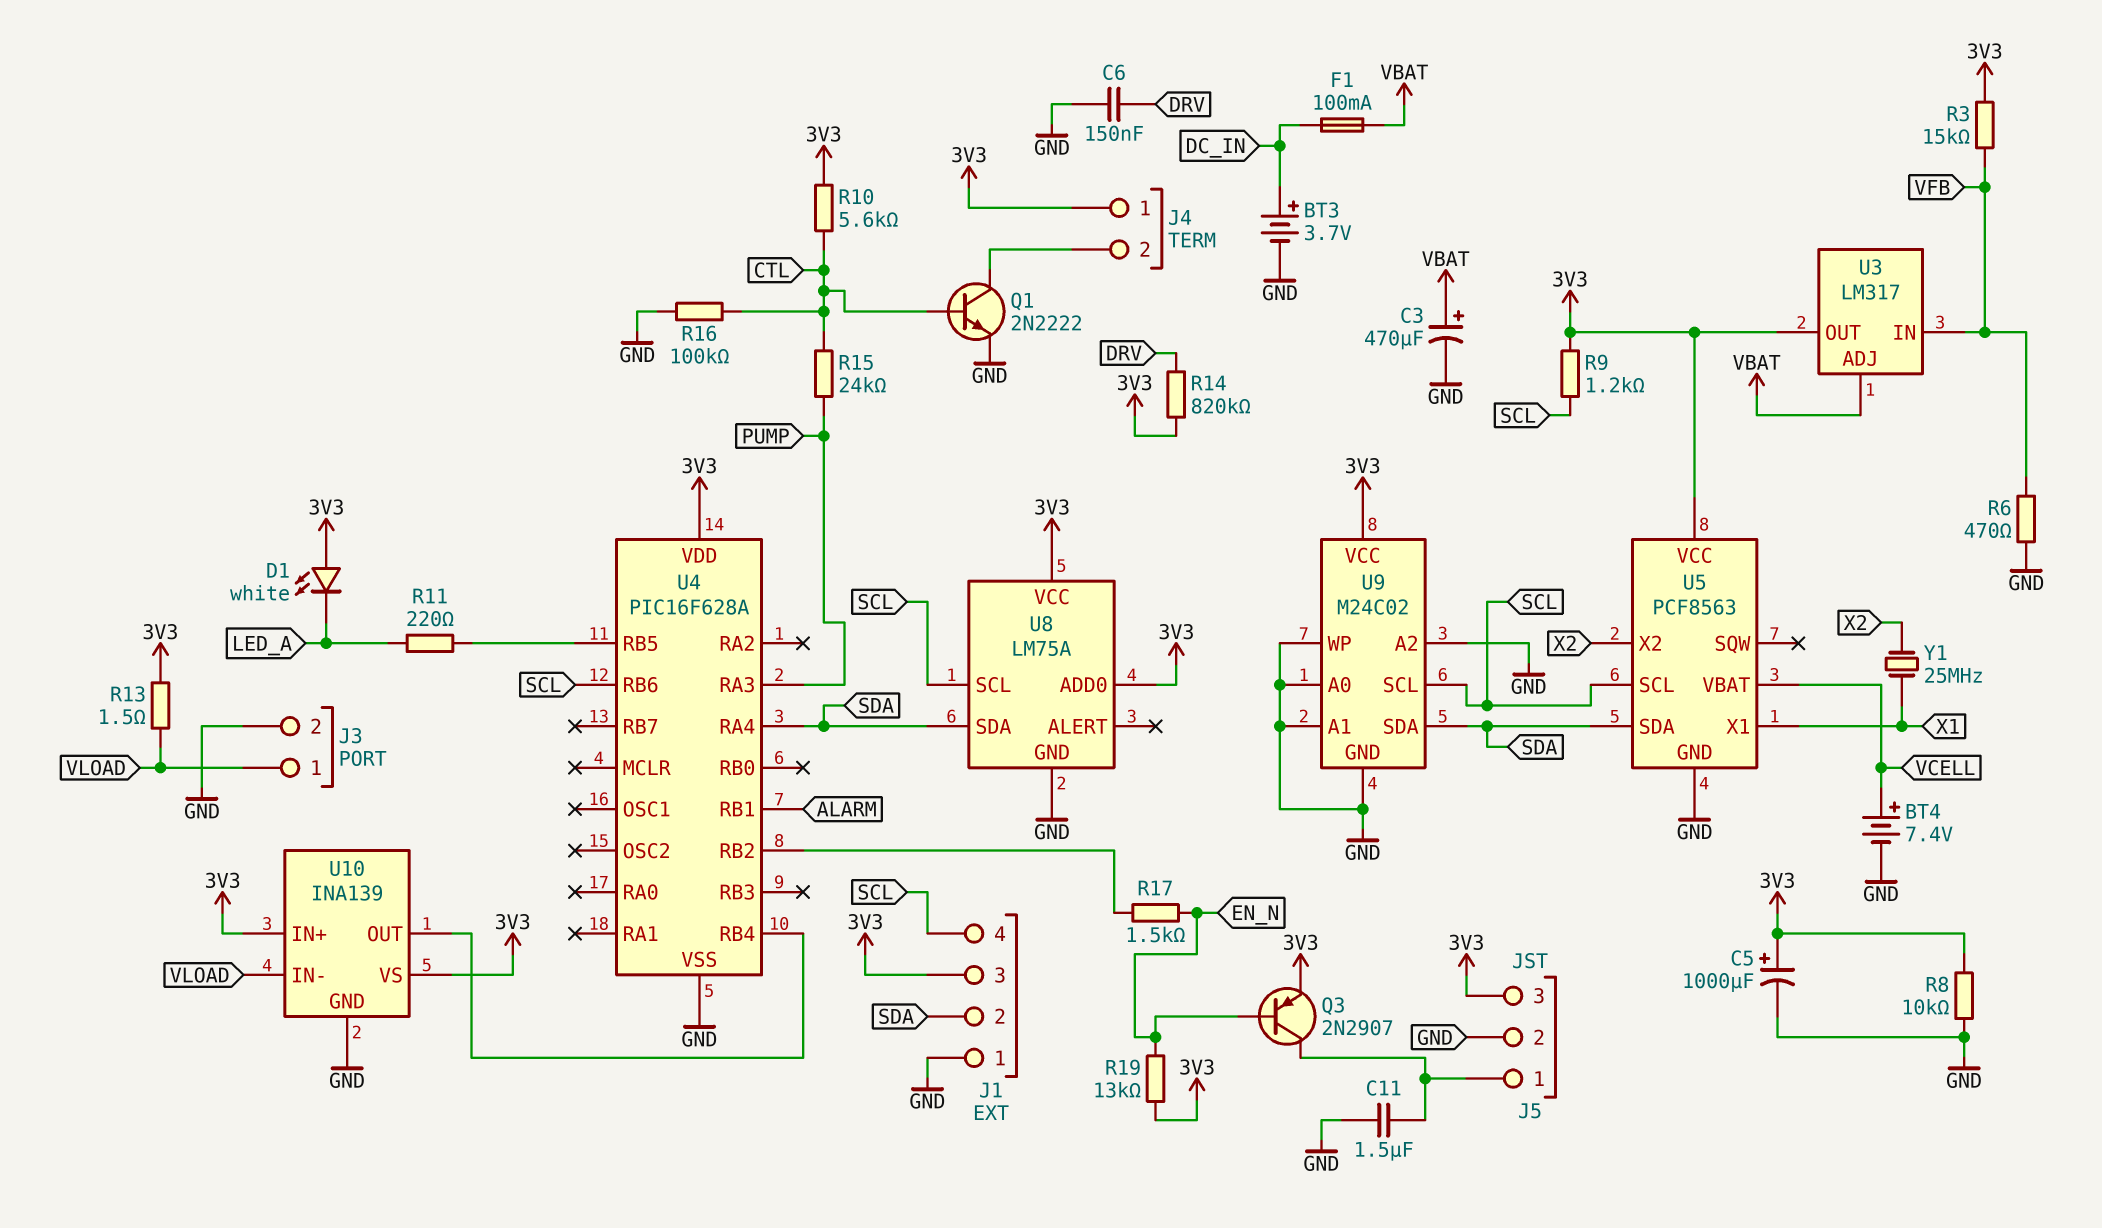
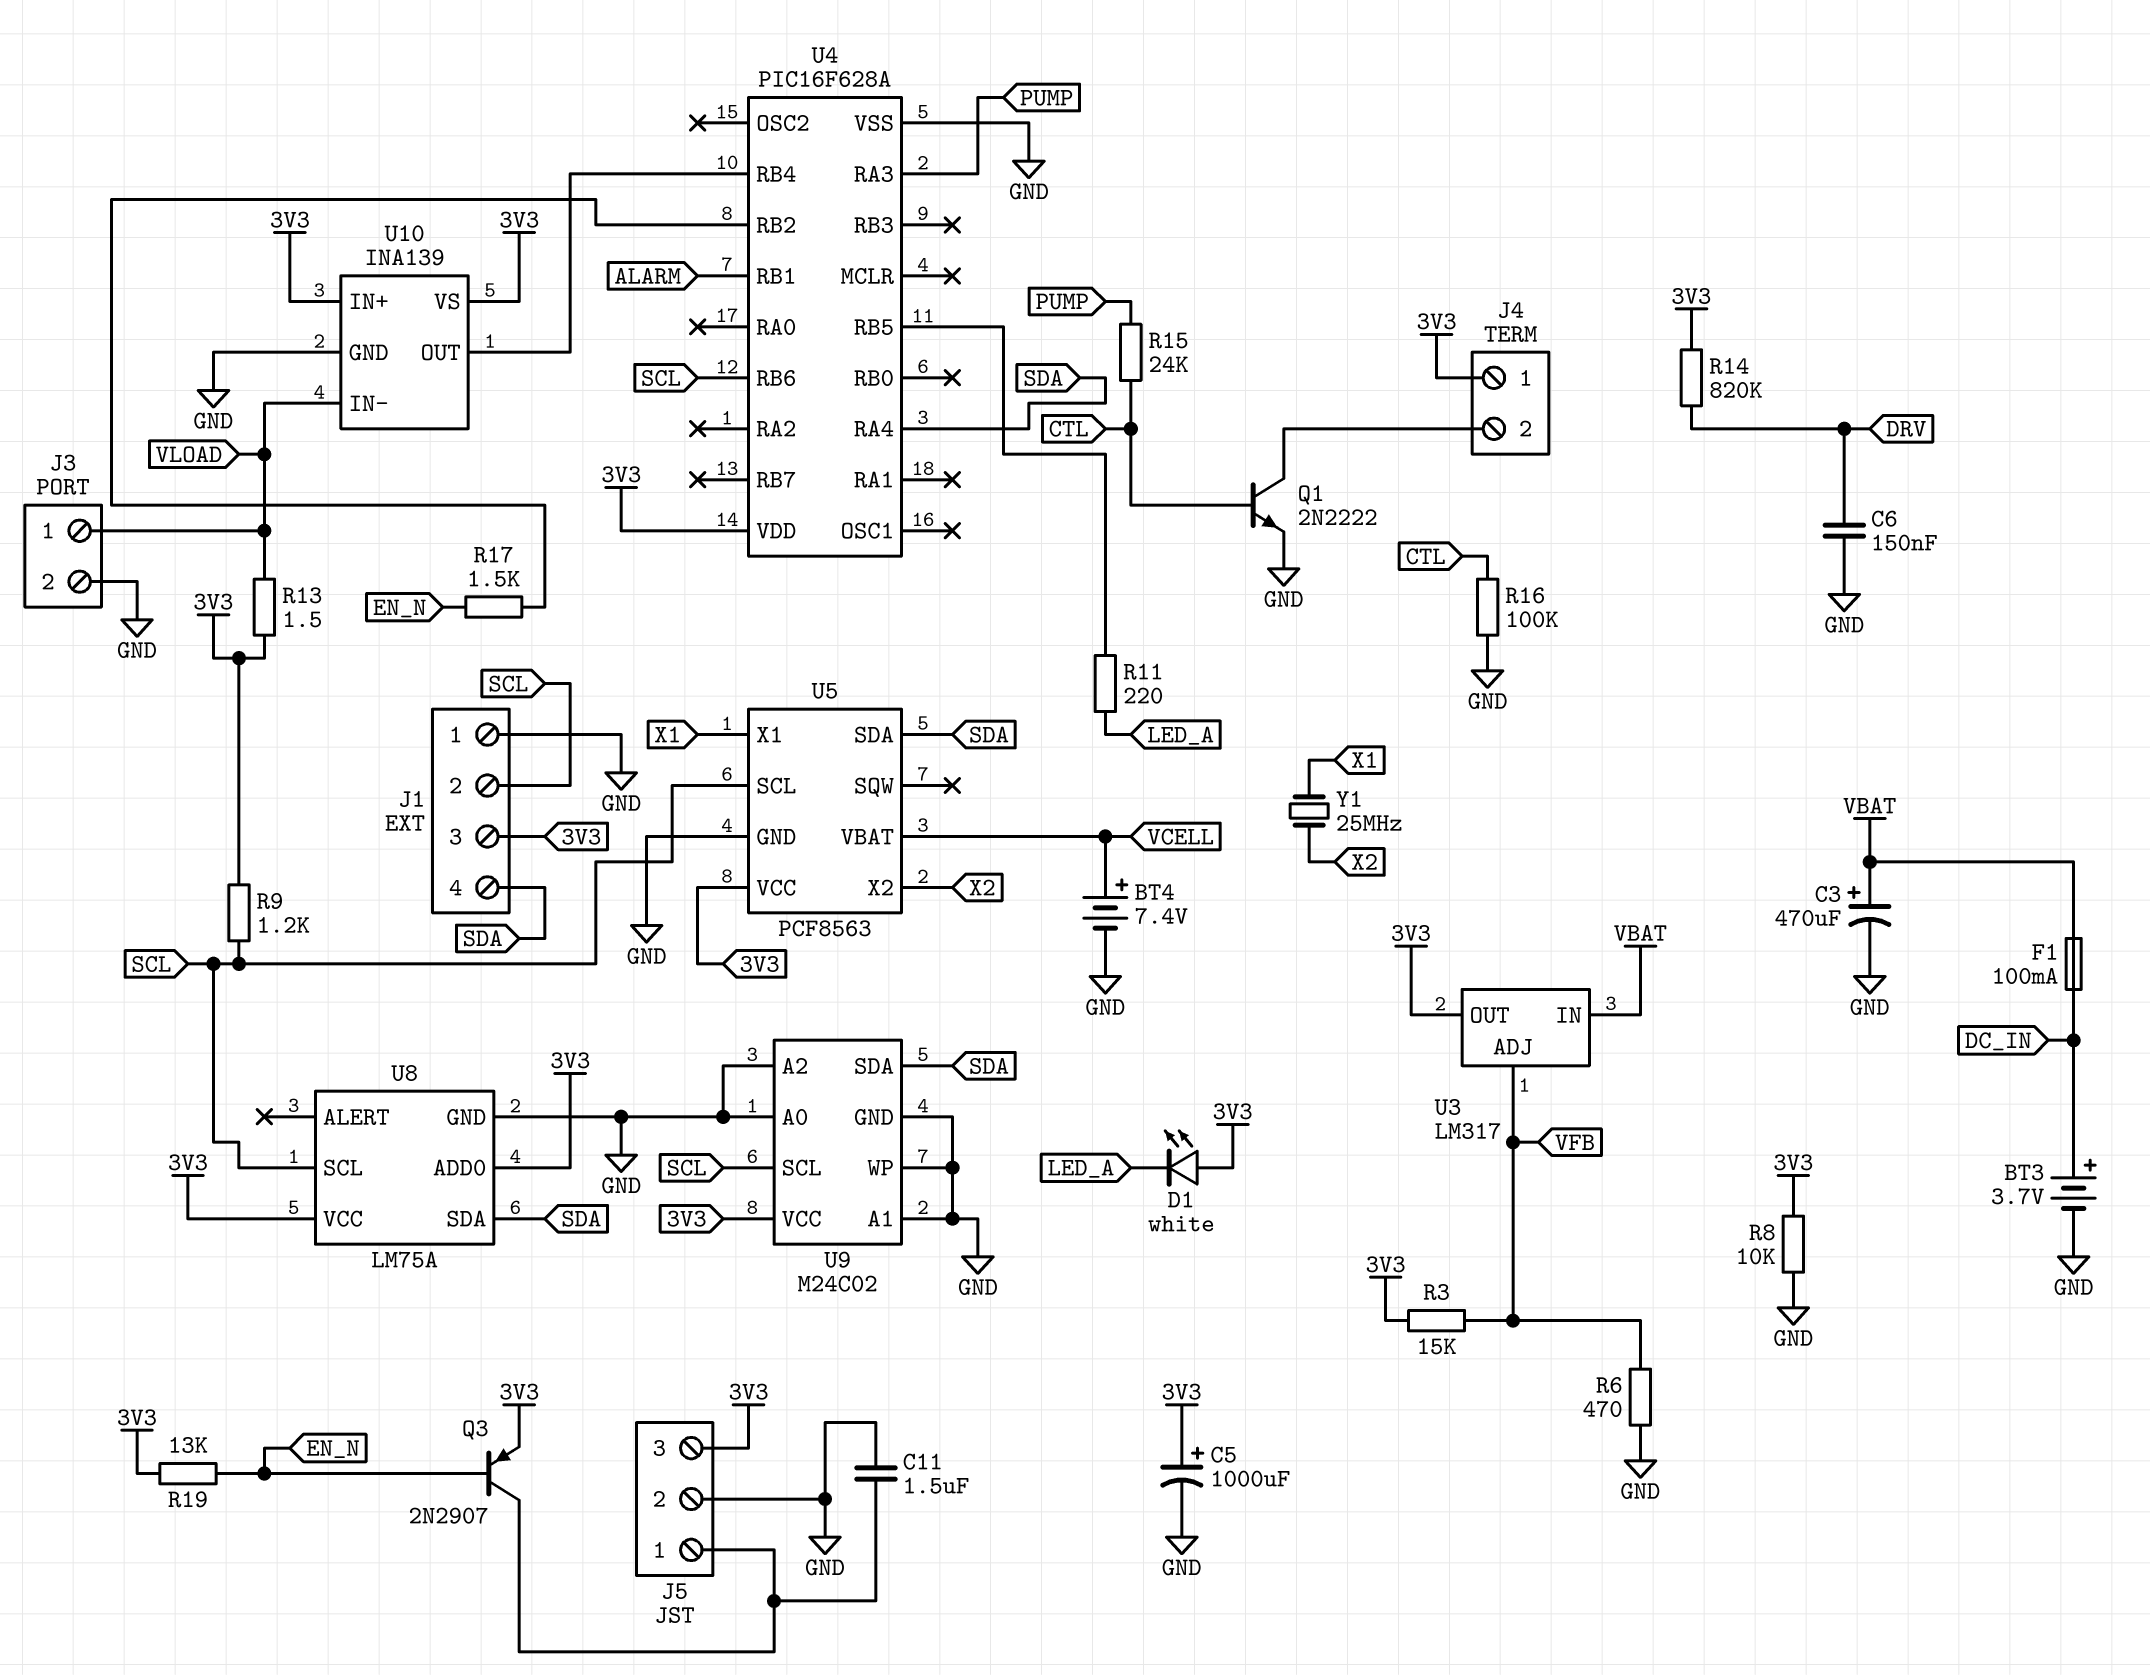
J1 pin 2: SDA -> SCL
J1 pin 4: SCL -> SDA
R10: 5.6k (3V3, CTL) -> none
U3 pin ADJ: VBAT -> VFB
U3 pin IN: VFB -> VBAT

